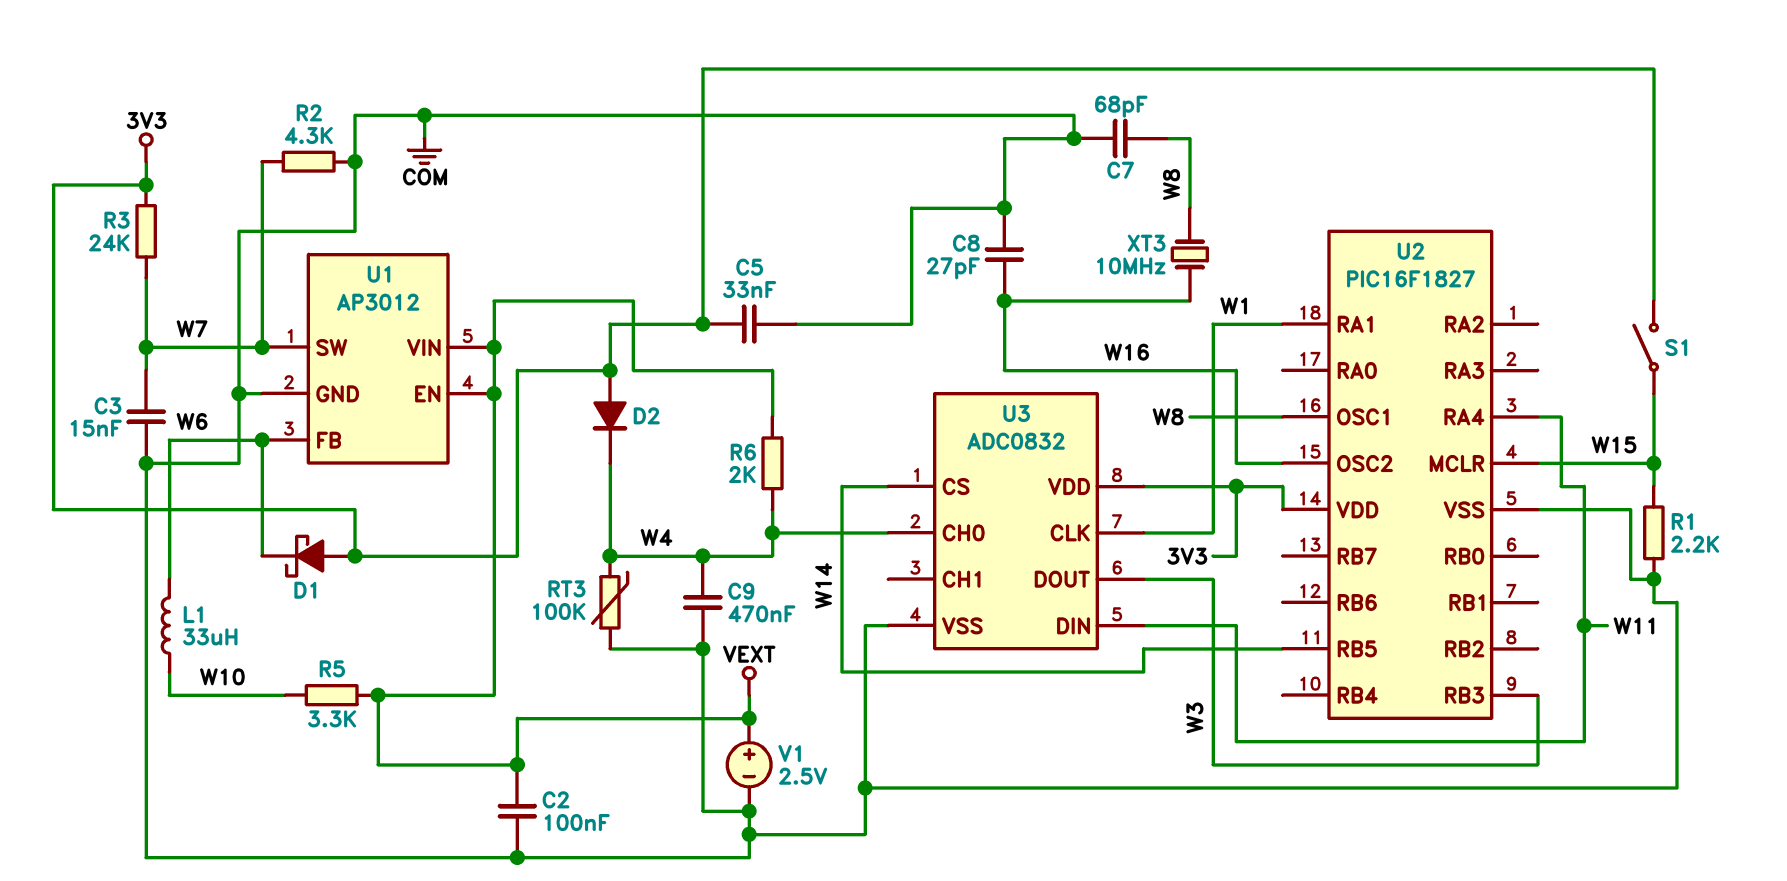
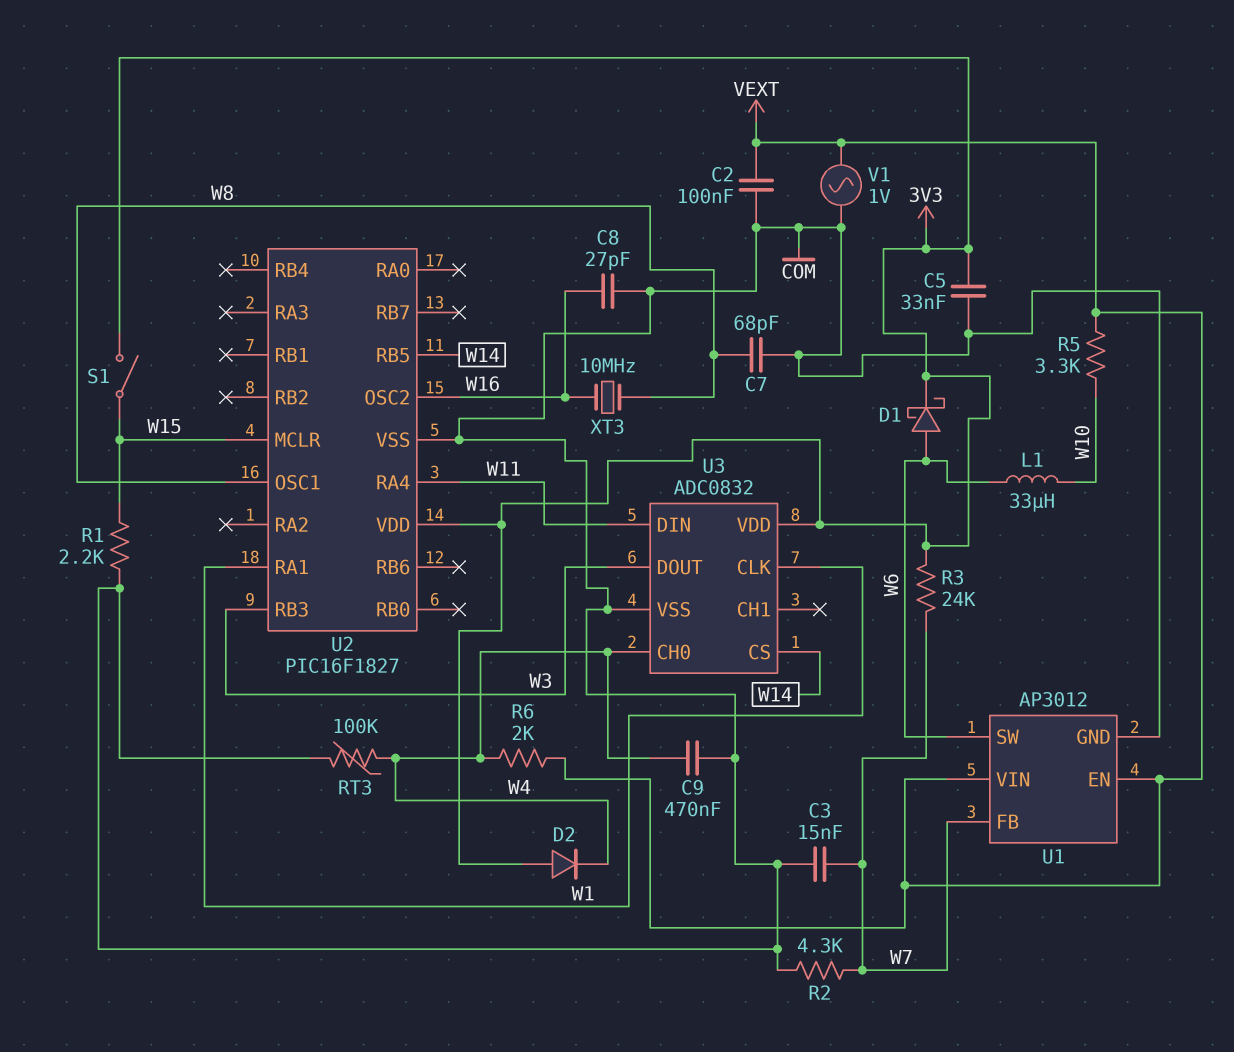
D1: schottky (A 3V3, K W6) -> schottky (A W6, K 3V3)
U1 pin FB: W6 -> W7
U1 pin SW: W7 -> W6
V1: 2.5V (plus VEXT, minus COM) -> AC 1V (COM, VEXT)

